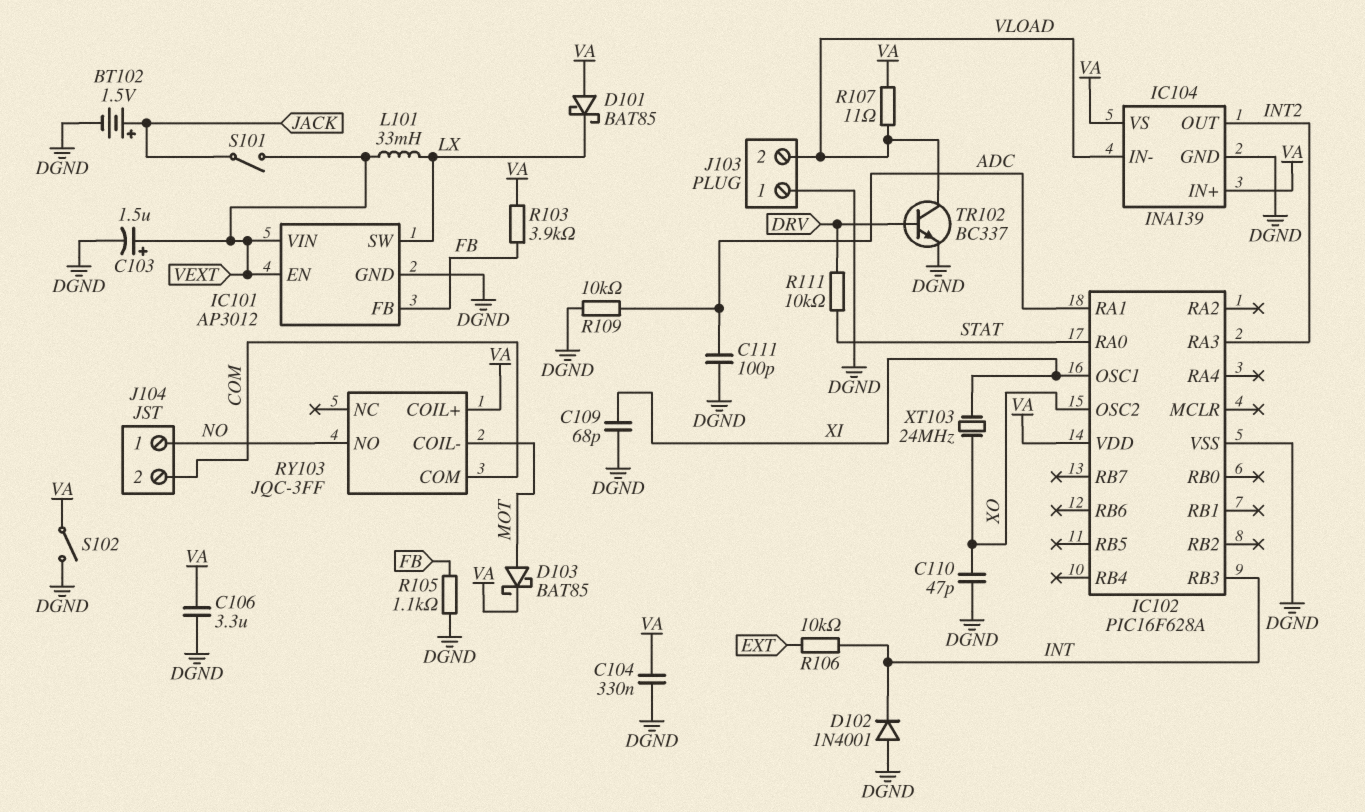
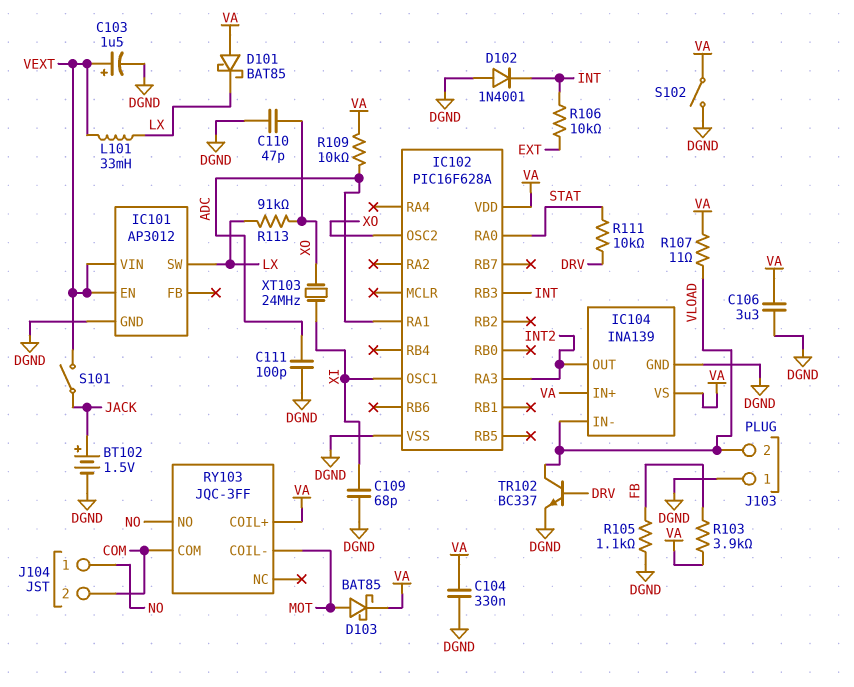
IC101 pin FB: FB -> none
R109: 10k (ADC, DGND) -> 10k (ADC, VA)
R113: none -> 91k (LX, XO)

